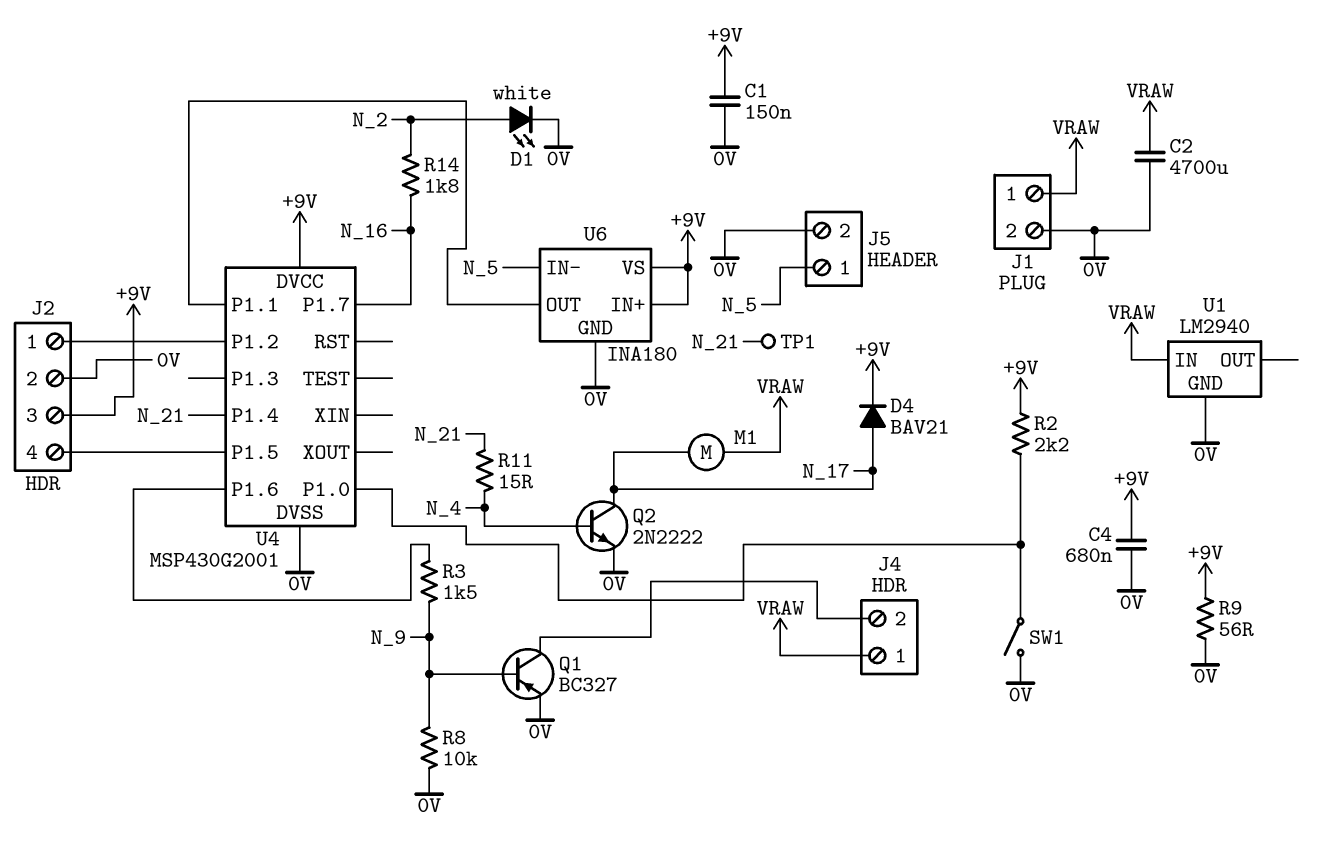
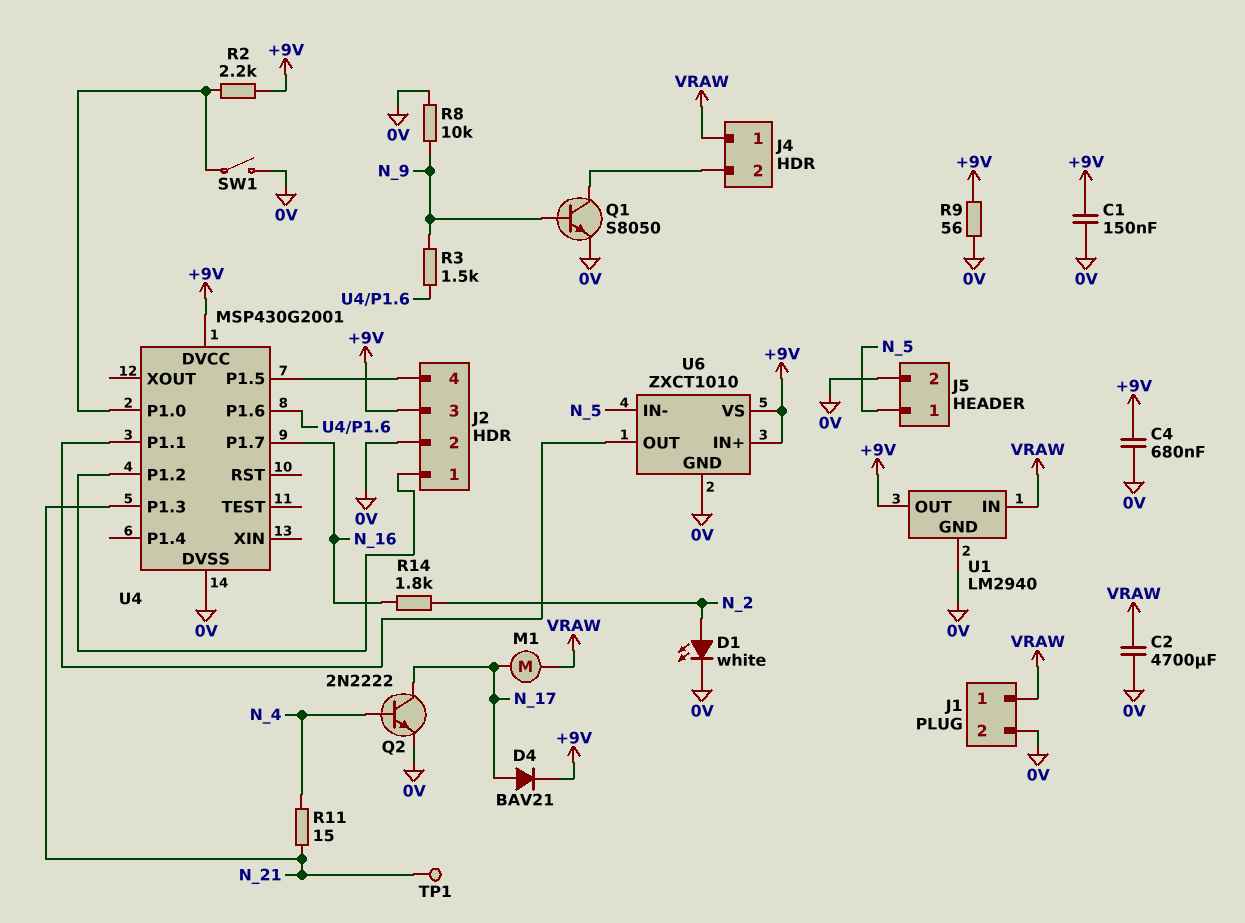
Q1: PNP BC327 (B N_9, C J4/2, E 0V) -> NPN S8050 (B N_9, C J4/2, E 0V)
U1 pin OUT: none -> +9V
U4 pin P1.3: none -> N_21
U4 pin P1.4: N_21 -> none
U6: INA180 -> ZXCT1010

